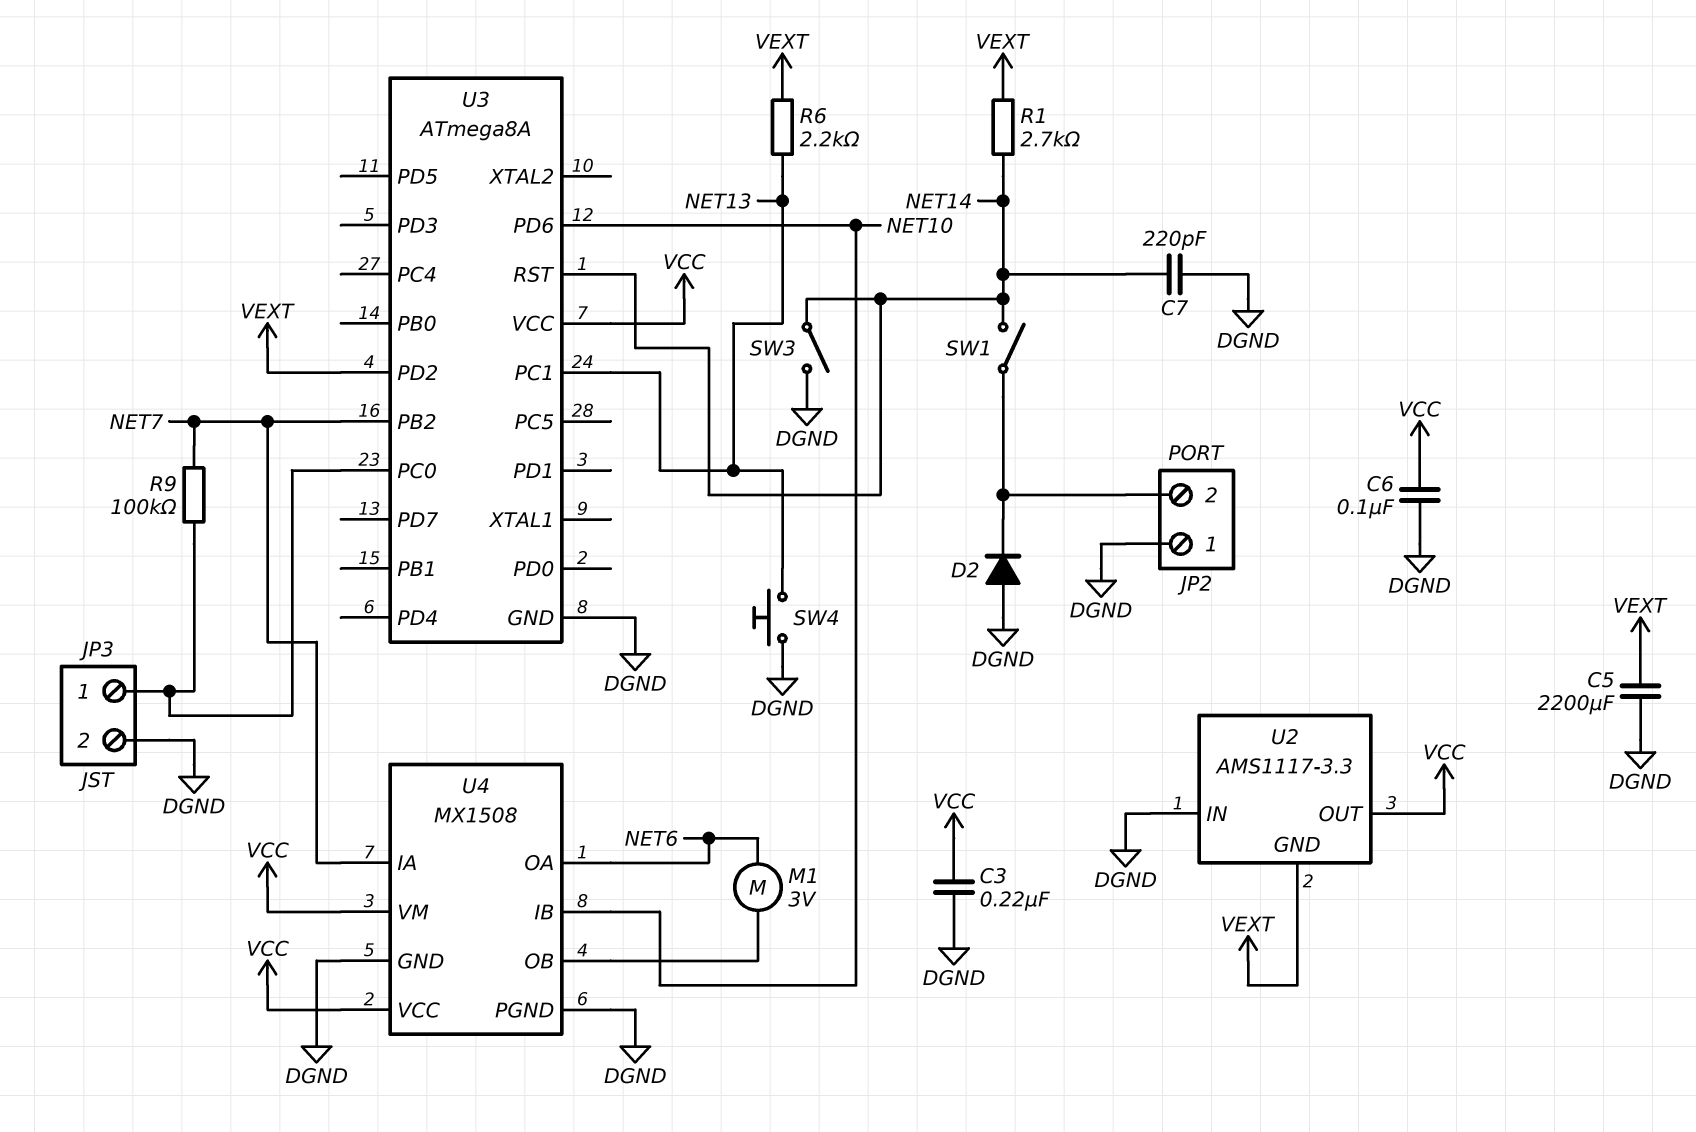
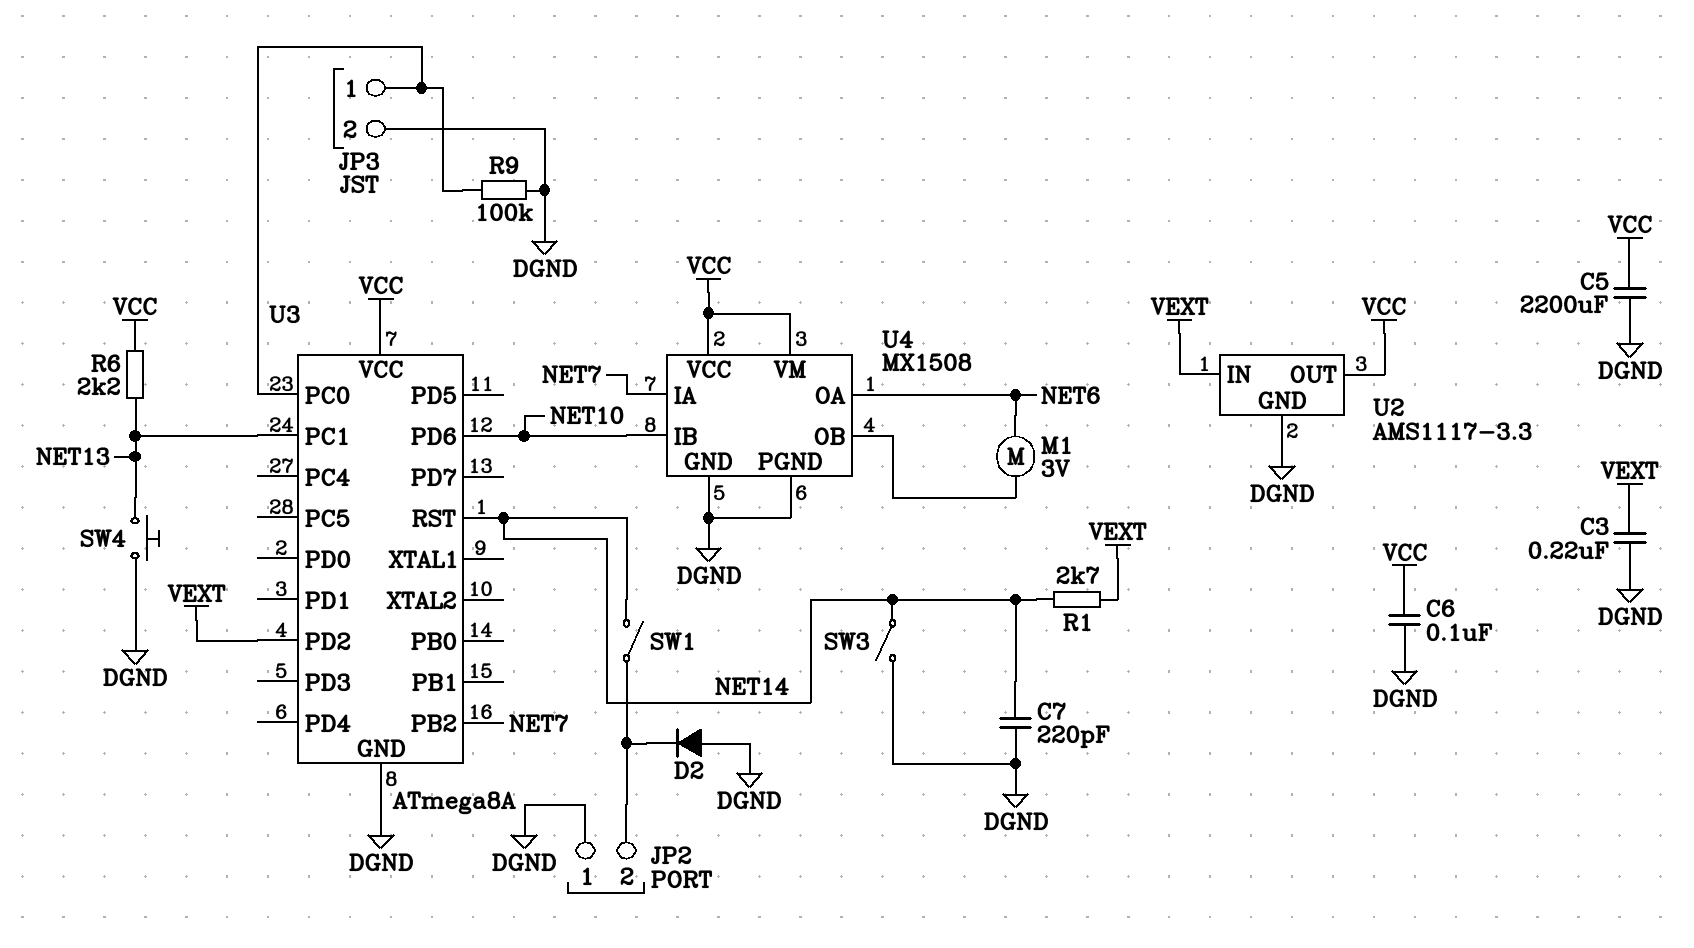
C3: 220nF (DGND, VCC) -> 220nF (DGND, VEXT)
C5: 2200uF (DGND, VEXT) -> 2200uF (DGND, VCC)
R6: 2.2k (NET13, VEXT) -> 2.2k (NET13, VCC)
R9: 100k (JP3/1, NET7) -> 100k (DGND, JP3/1)
U2 pin GND: VEXT -> DGND
U2 pin IN: DGND -> VEXT

